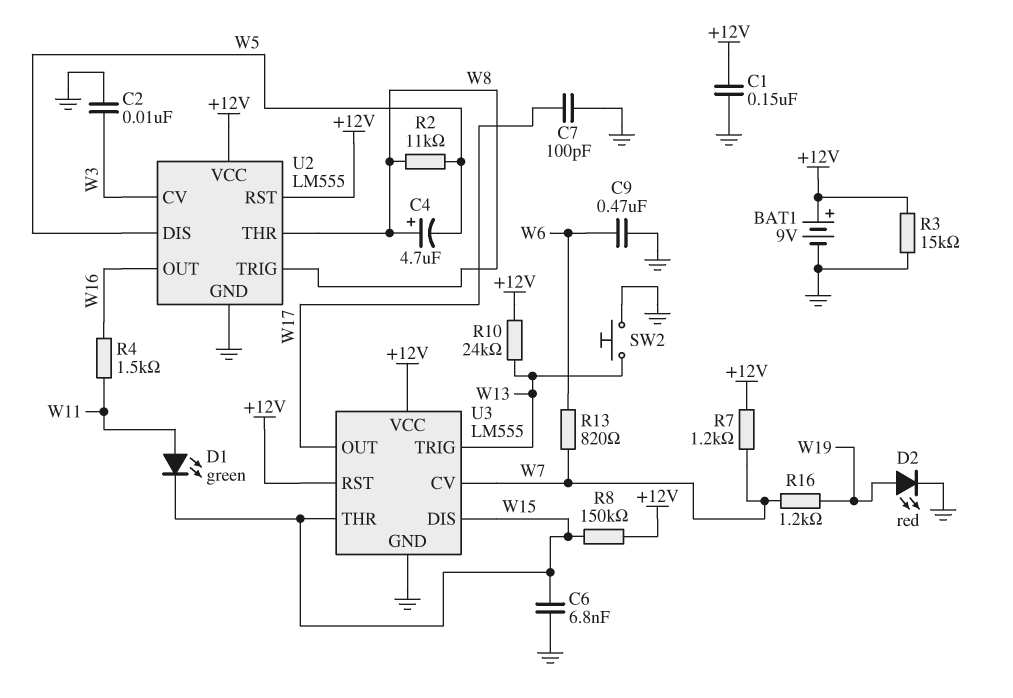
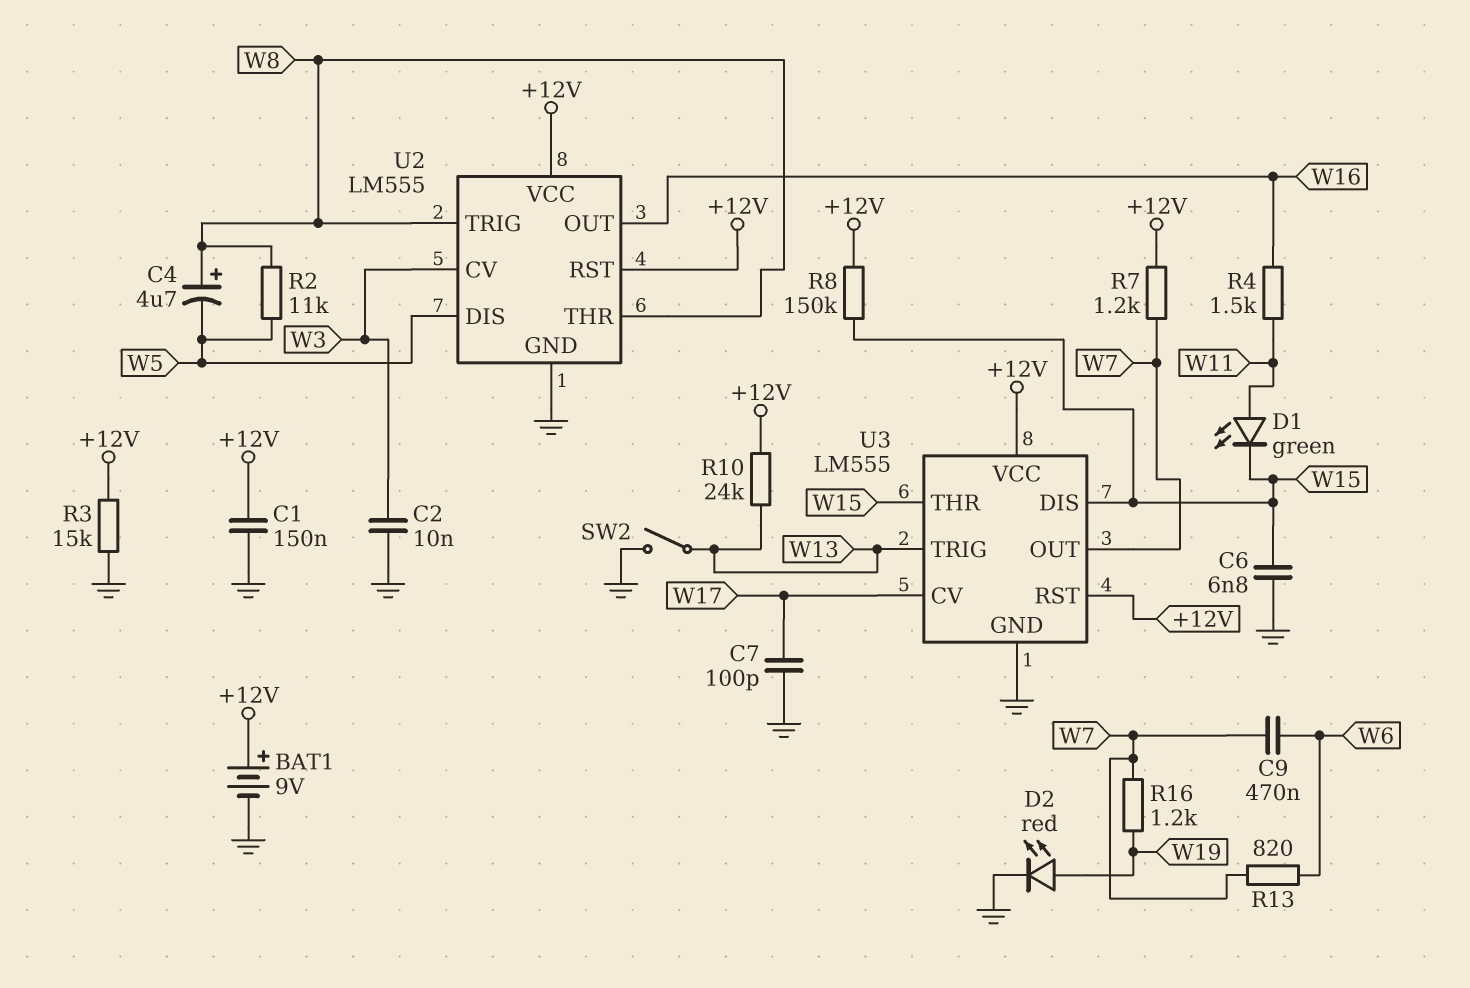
C9: 470nF (GND, W6) -> 470nF (W6, W7)
SW2: button (GND, W13) -> switch (GND, W13)
U3 pin CV: W7 -> W17
U3 pin OUT: W17 -> W7

